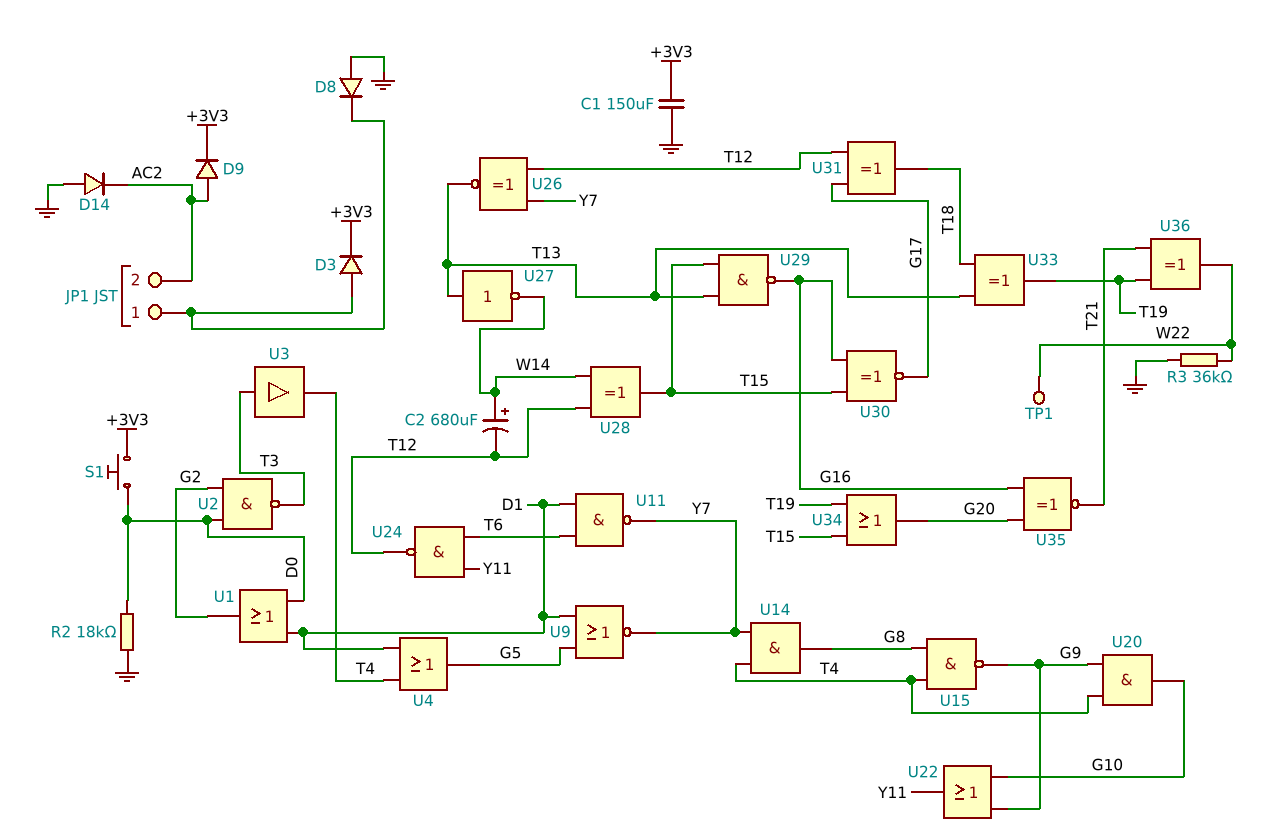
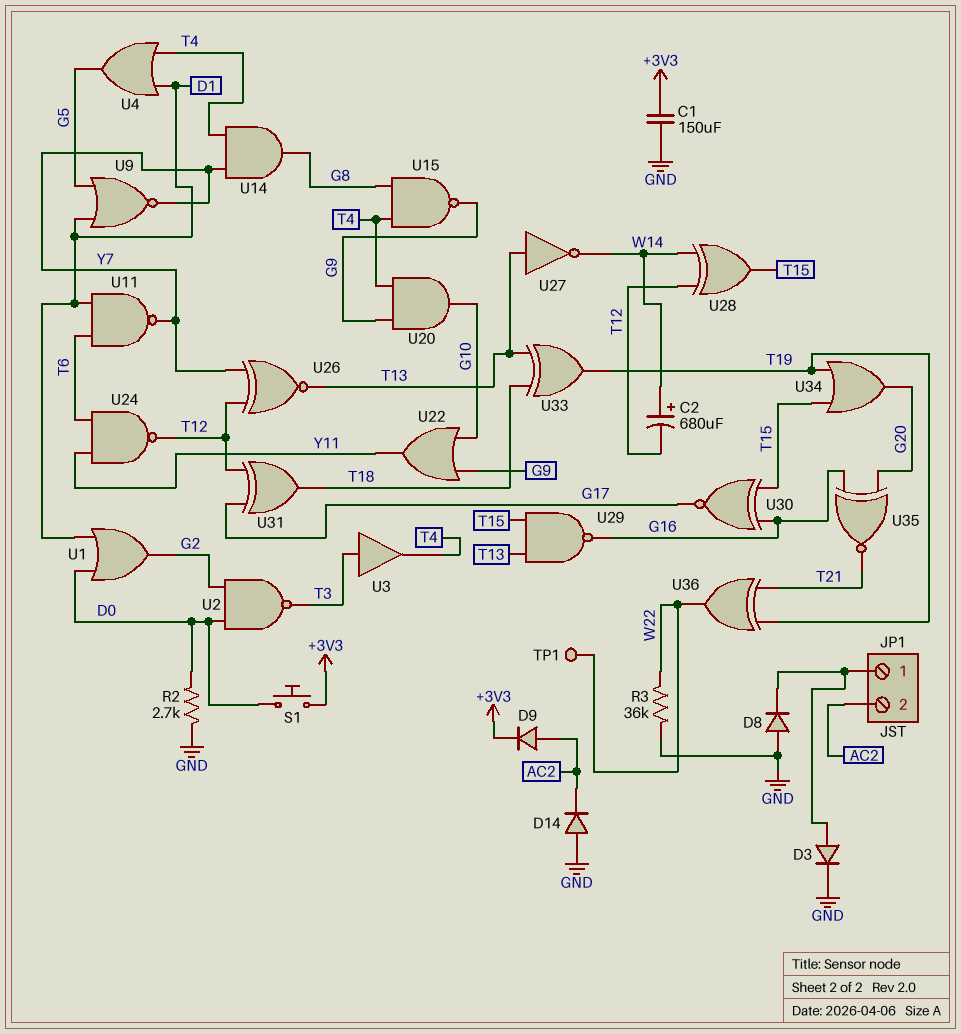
D3: diode (A JP1/1, K +3V3) -> diode (A JP1/1, K GND)
R2: 18k (D0, GND) -> 2.7k (D0, GND)

